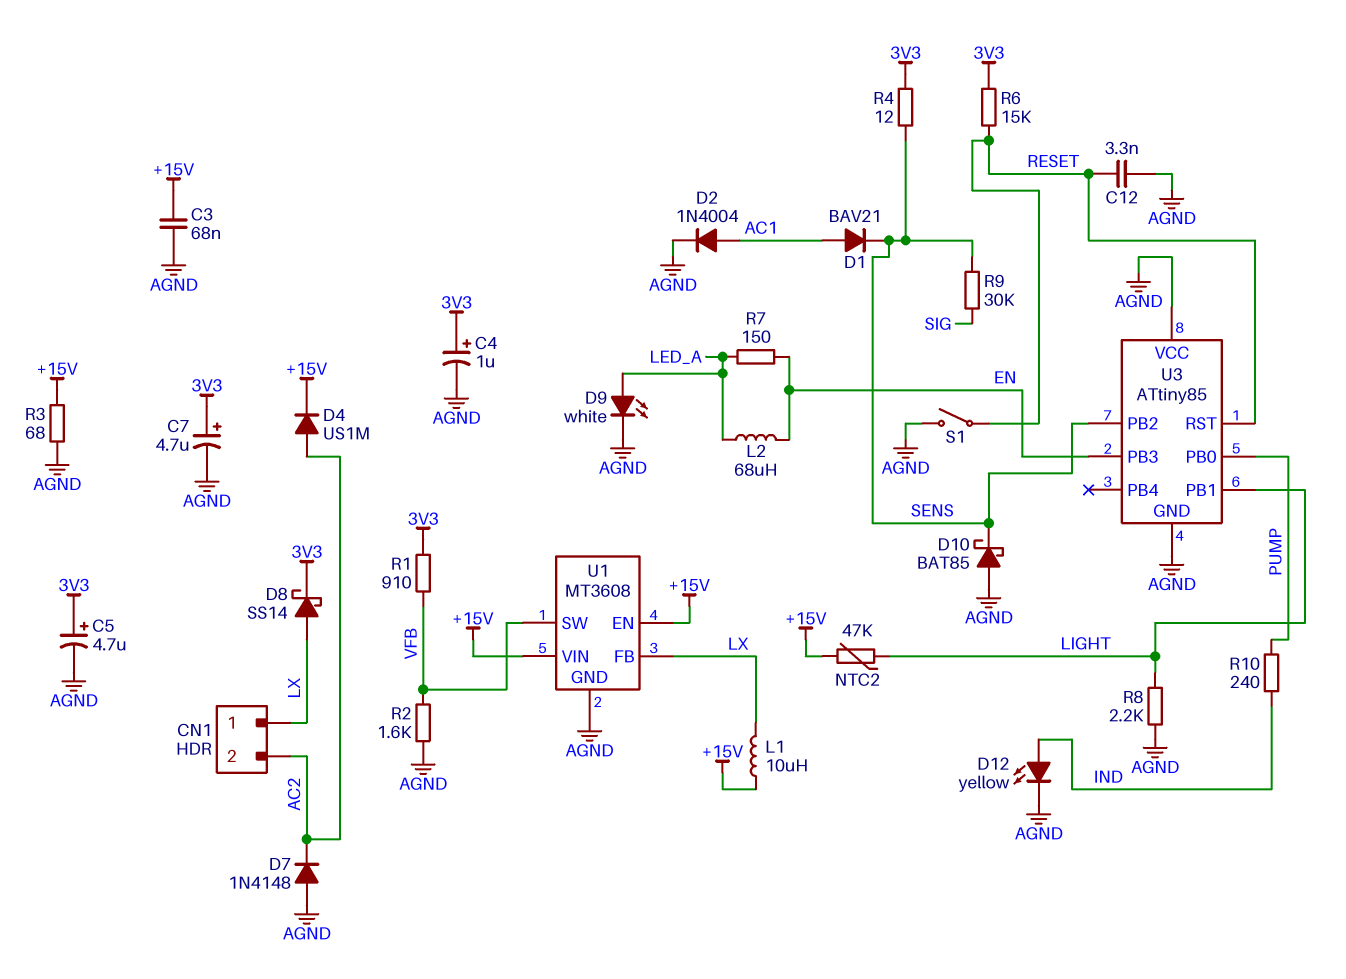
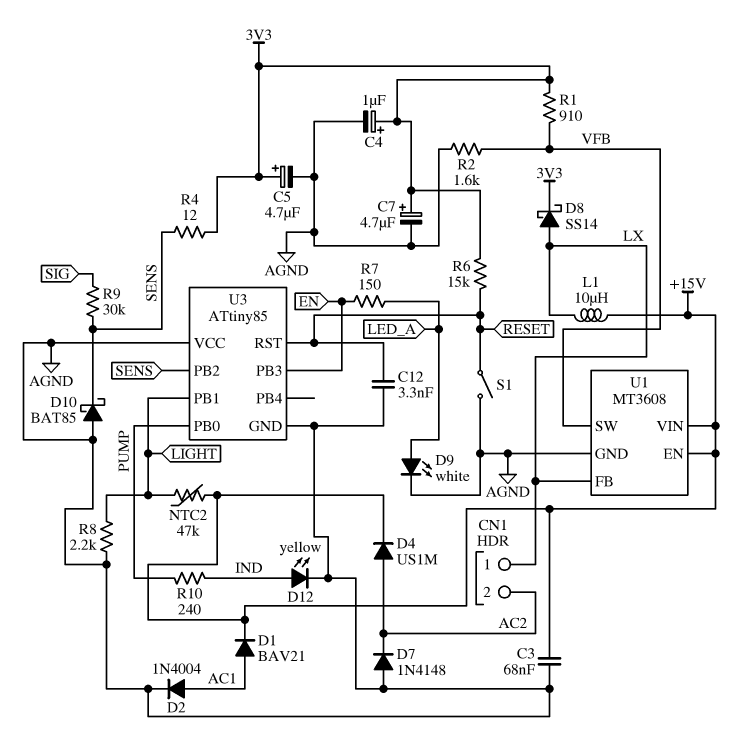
D1: diode BAV21 (A AC1, K SENS) -> diode BAV21 (A AC1, K +15V)
L2: 68uH (EN, LED_A) -> none
R3: 68 (+15V, AGND) -> none

